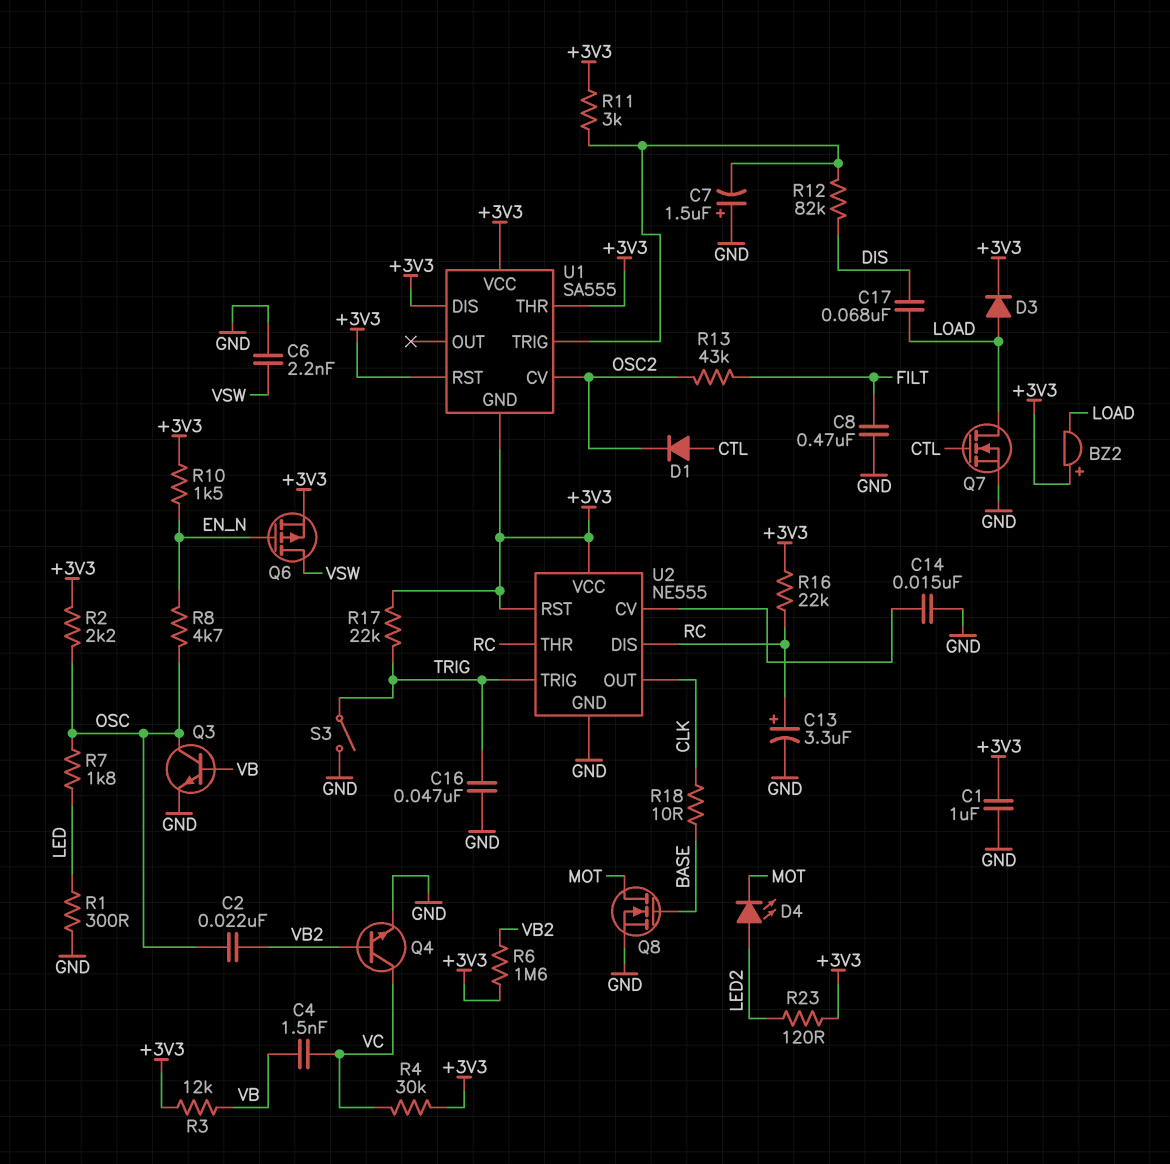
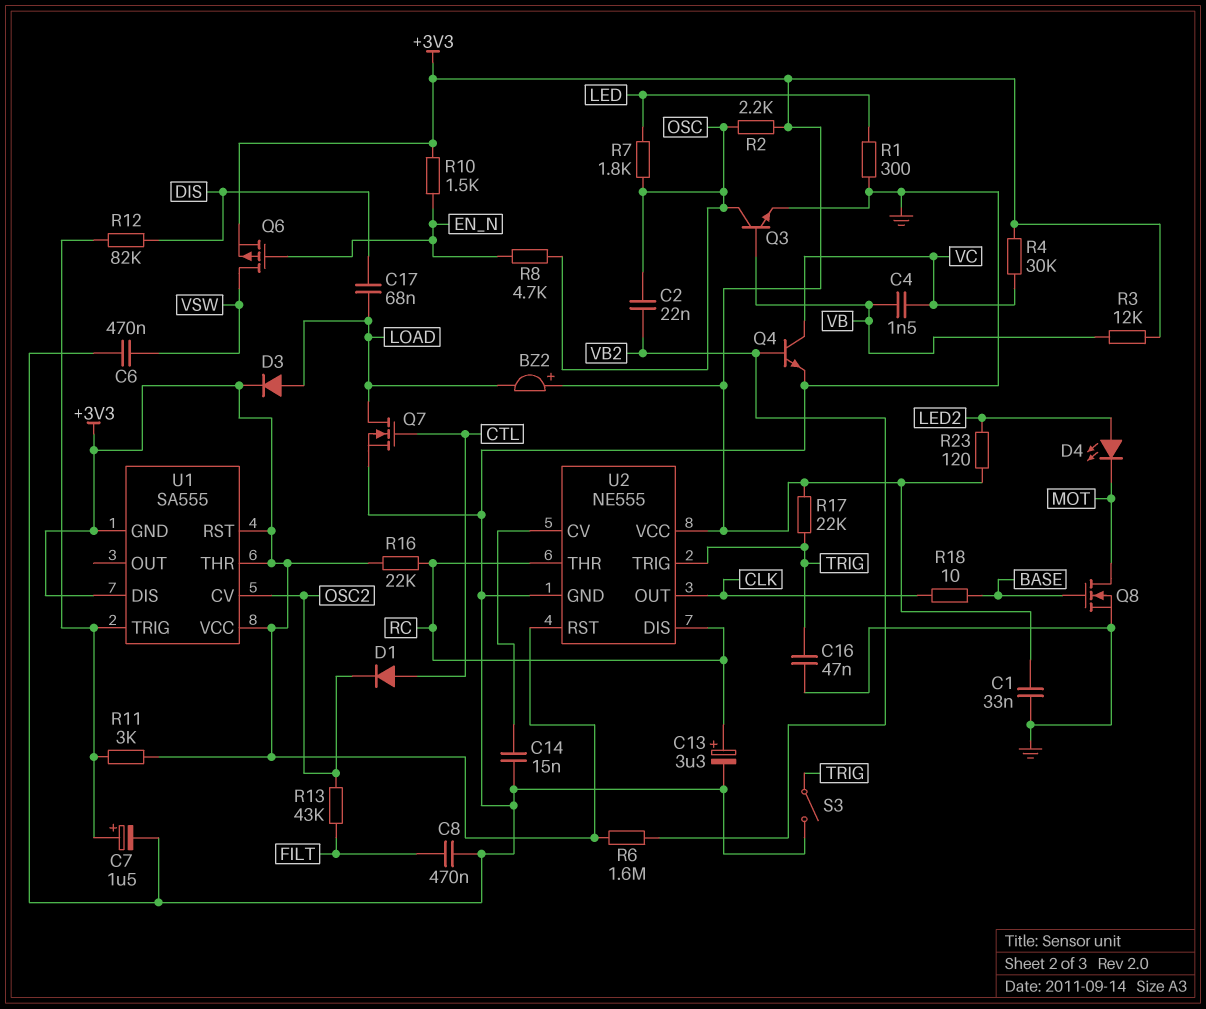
C1: 1uF (+3V3, GND) -> 33nF (+3V3, GND)
C6: 2.2nF (GND, VSW) -> 470nF (GND, VSW)
C7: 1.5uF (plus GND, minus U1/TRIG) -> 1.5uF (plus U1/TRIG, minus GND)

